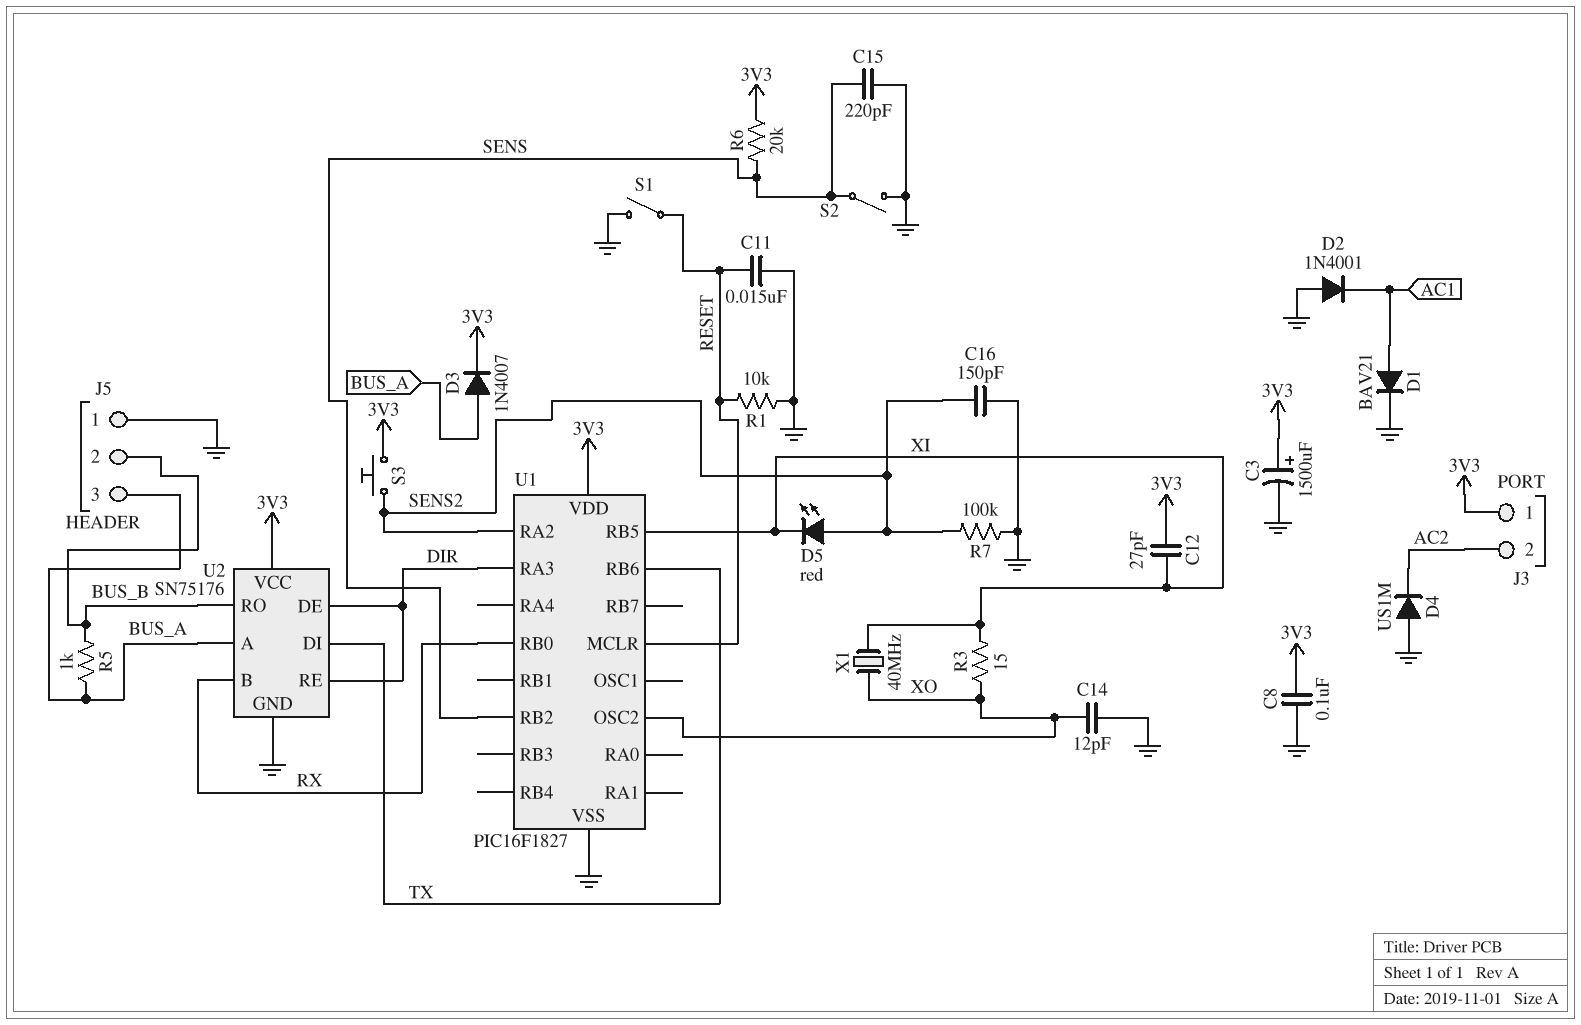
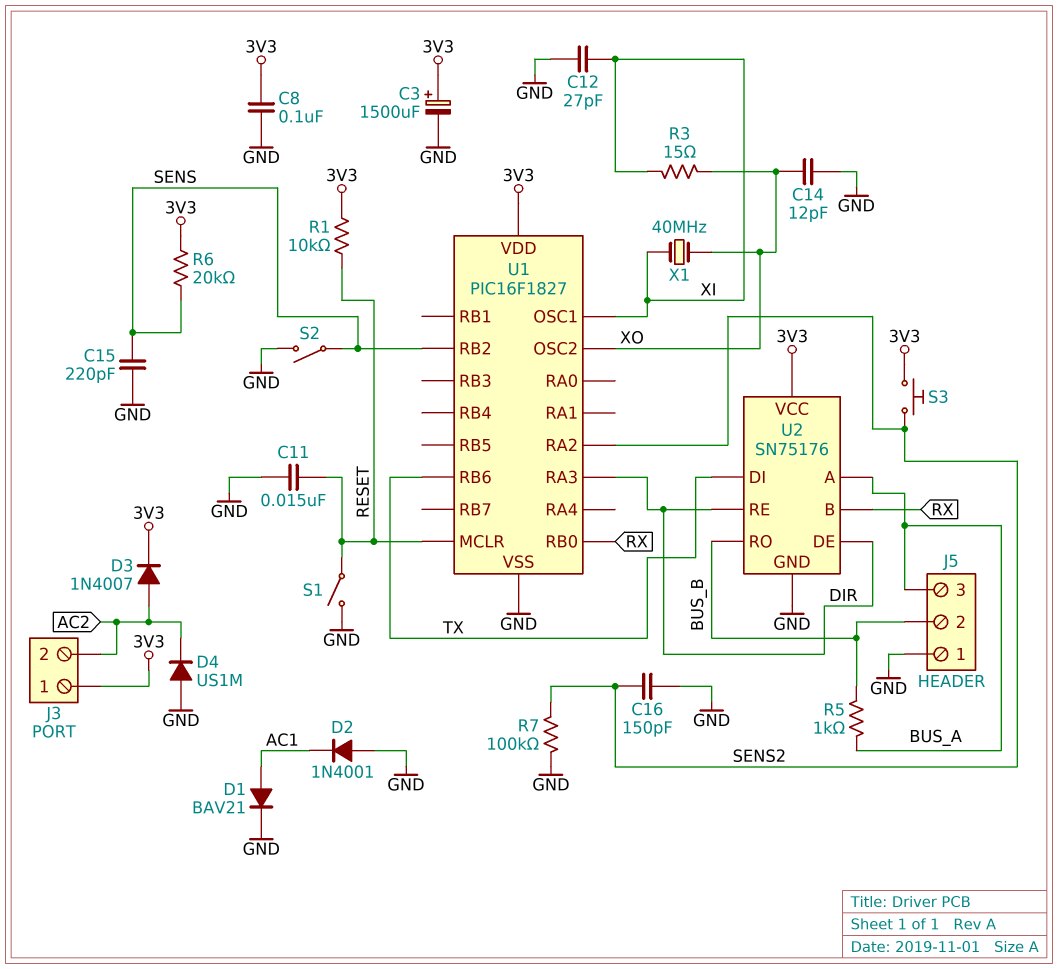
C12: 27pF (3V3, XI) -> 27pF (GND, XI)
D3: diode 1N4007 (A BUS_A, K 3V3) -> diode 1N4007 (A AC2, K 3V3)
D5: LED red (A SENS2, K XI) -> none
R1: 10k (GND, RESET) -> 10k (3V3, RESET)
U1 pin OSC1: none -> XI
U1 pin RB5: XI -> none

